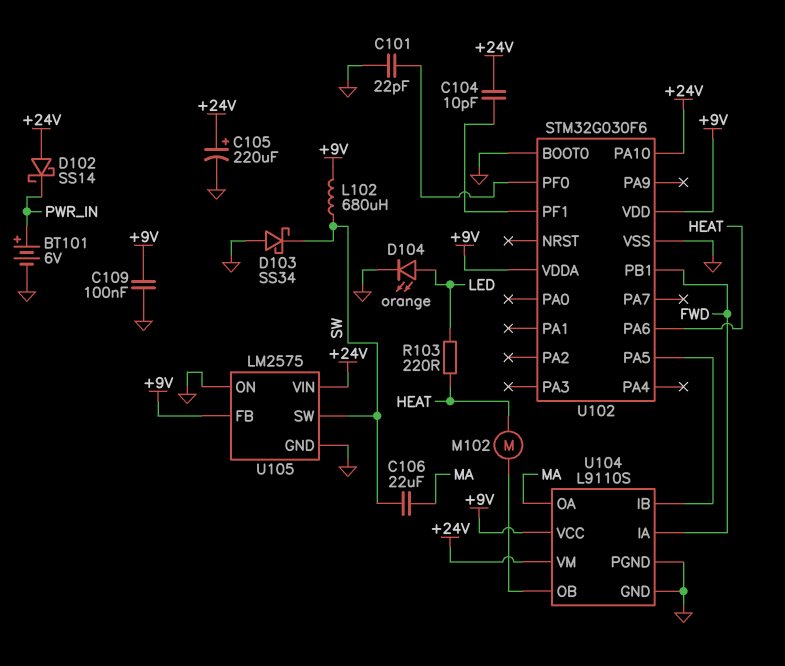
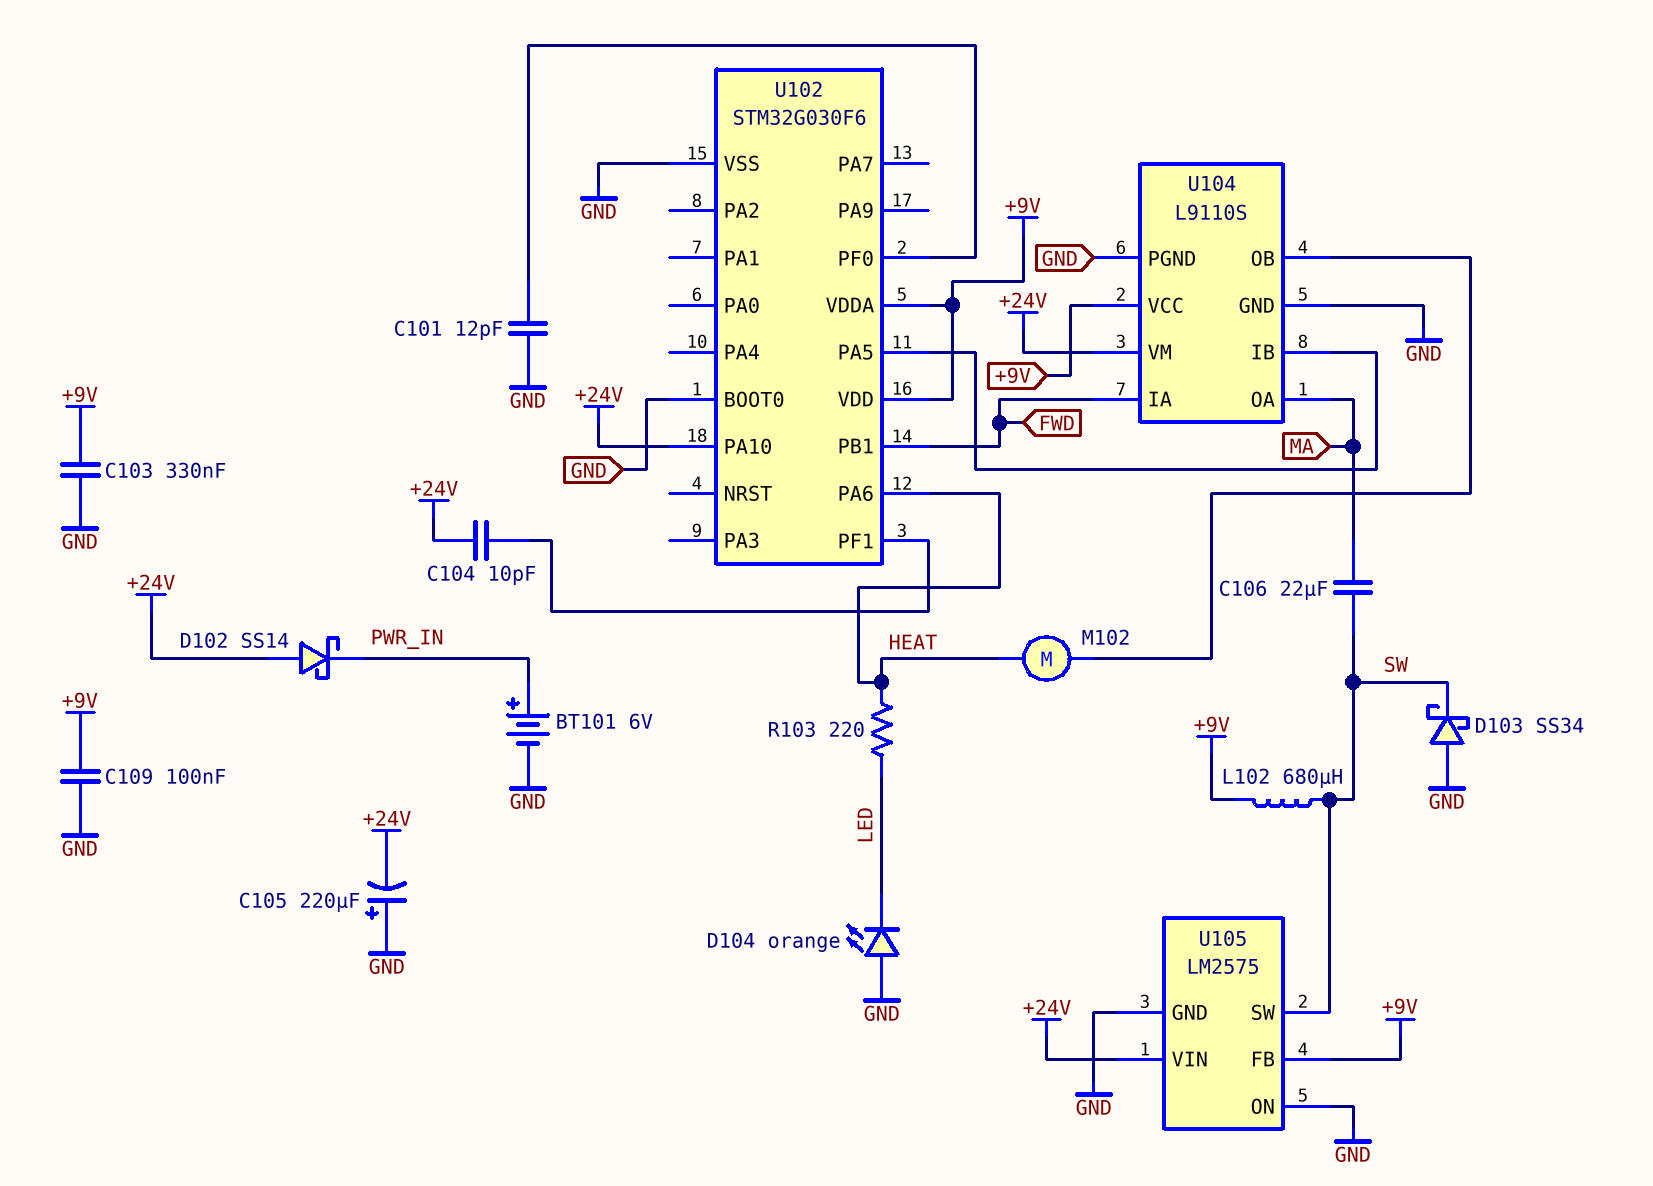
C101: 22pF (GND, U102/PF0) -> 12pF (GND, U102/PF0)
C103: none -> 330nF (+9V, GND)
C105: 220uF (plus +24V, minus GND) -> 220uF (plus GND, minus +24V)
D104: LED orange (A LED, K GND) -> LED orange (A GND, K LED)

